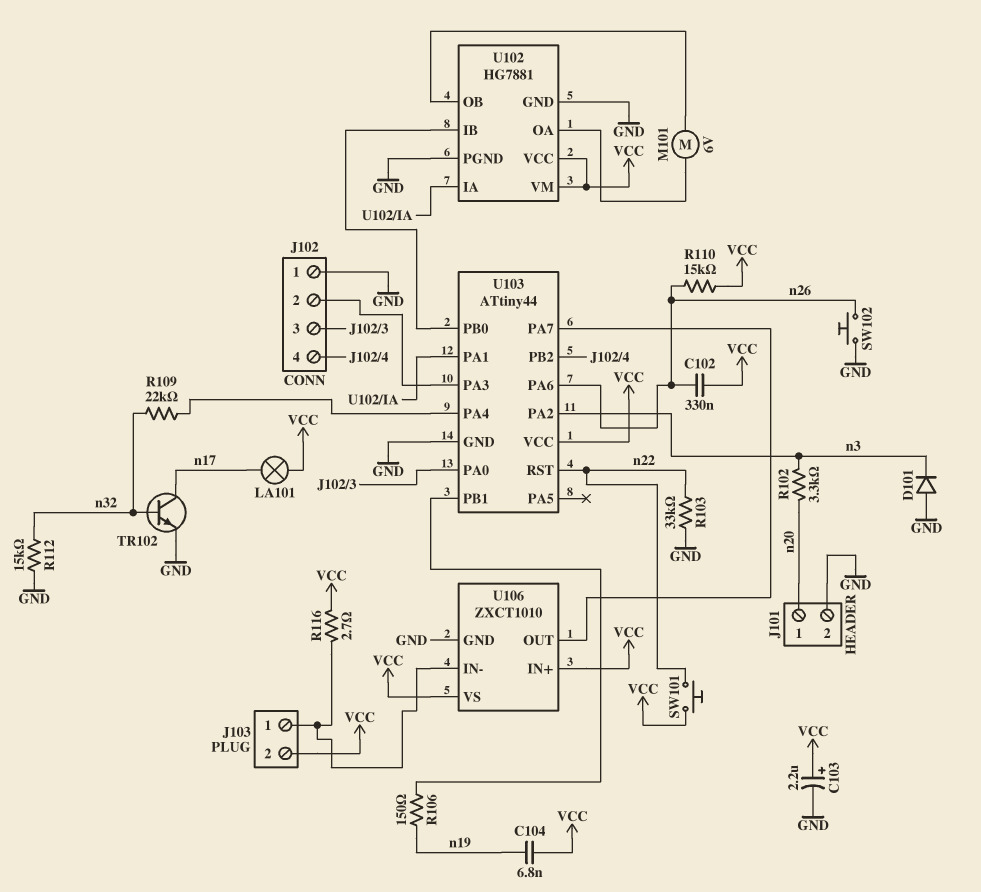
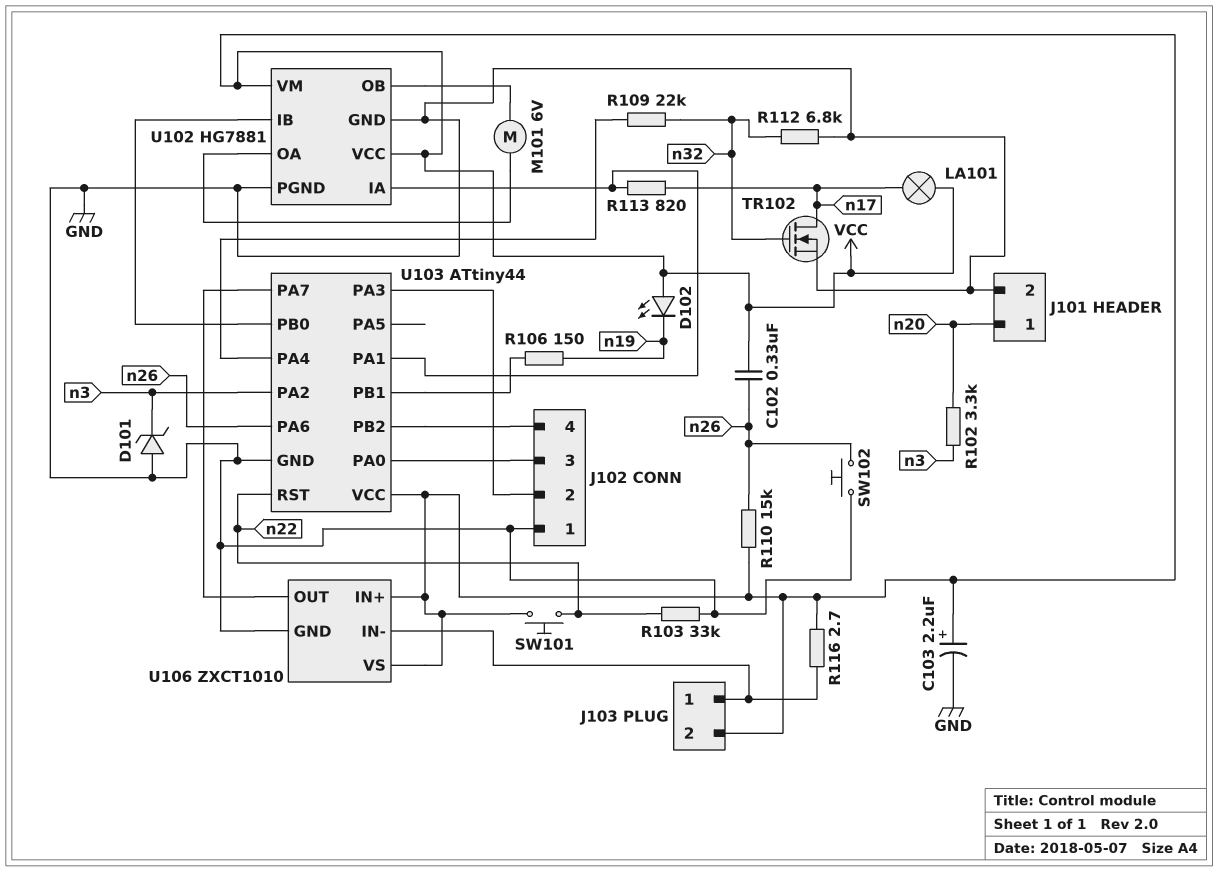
C104: 6.8nF (VCC, n19) -> none
D101: diode (A GND, K n3) -> zener (A GND, K n3)
D102: none -> LED (A VCC, K n19)
R112: 15k (GND, n32) -> 6.8k (GND, n32)
R113: none -> 820 (U102/IA, n17)
TR102: NPN (B n32, C n17, E GND) -> NMOS (G n32, D n17, S GND)

